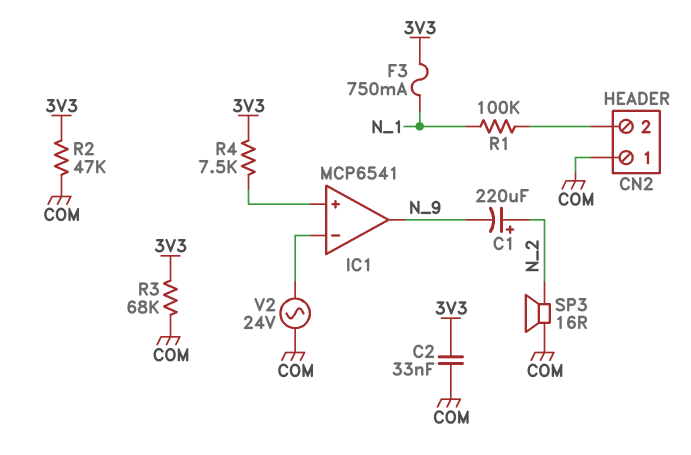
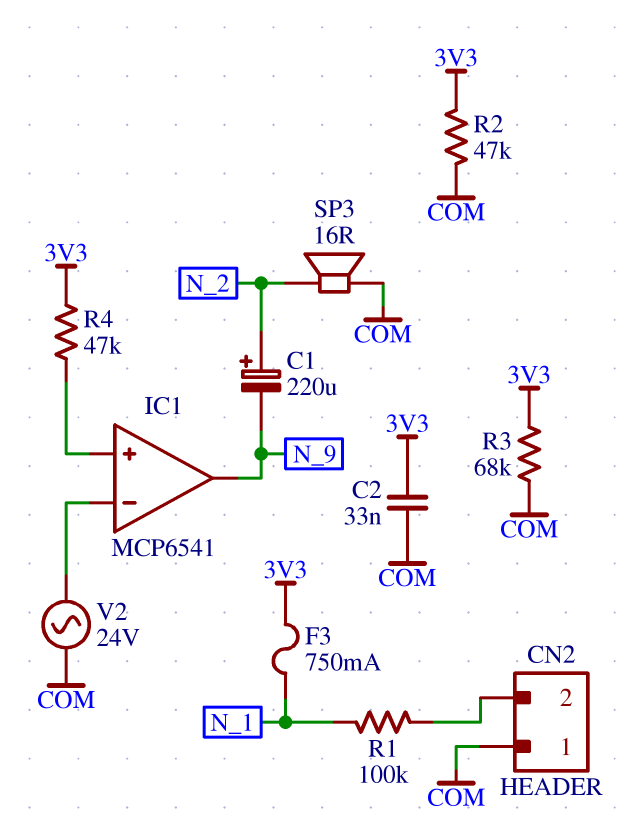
R4: 7.5k (3V3, IC1/in+) -> 47k (3V3, IC1/in+)

